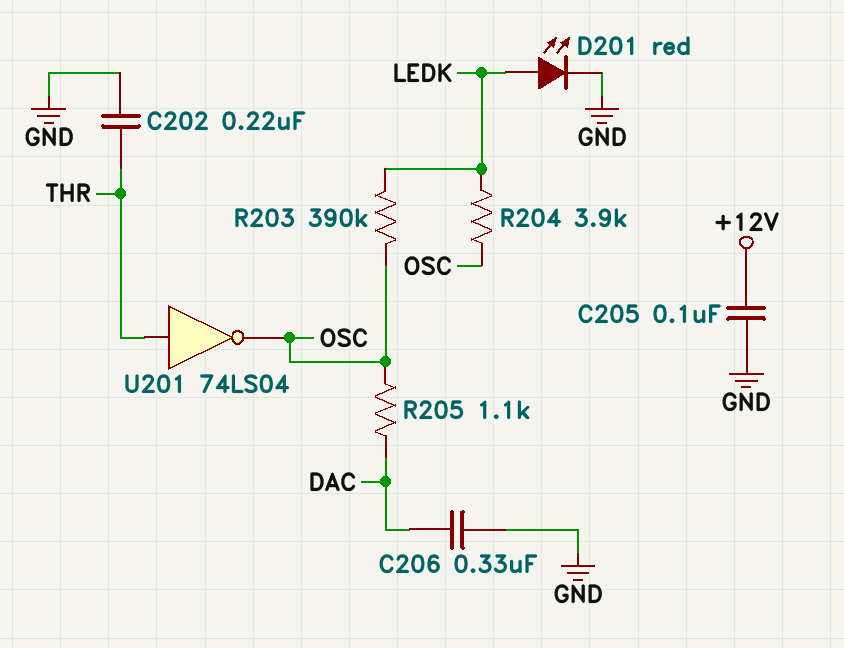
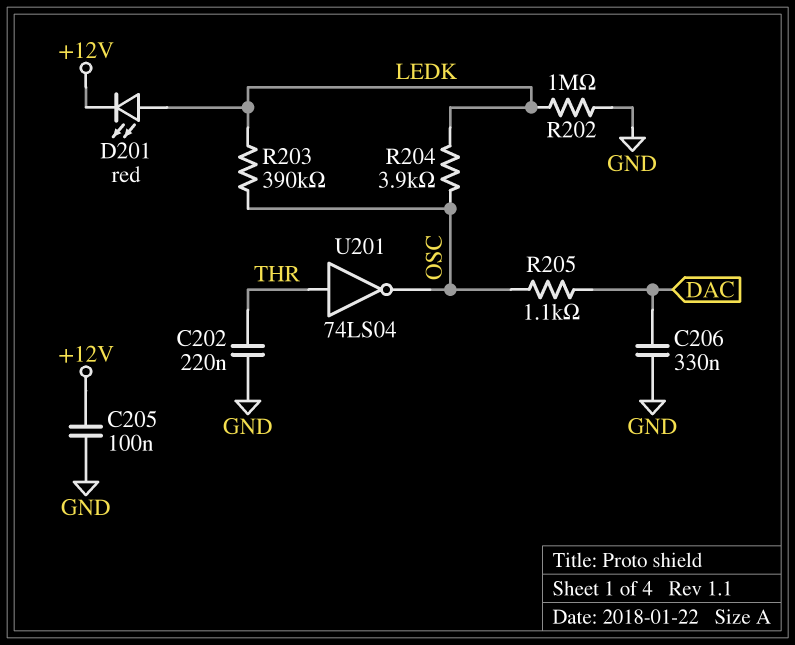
D201: LED red (A LEDK, K GND) -> LED red (A LEDK, K +12V)
R202: none -> 1M (GND, LEDK)

